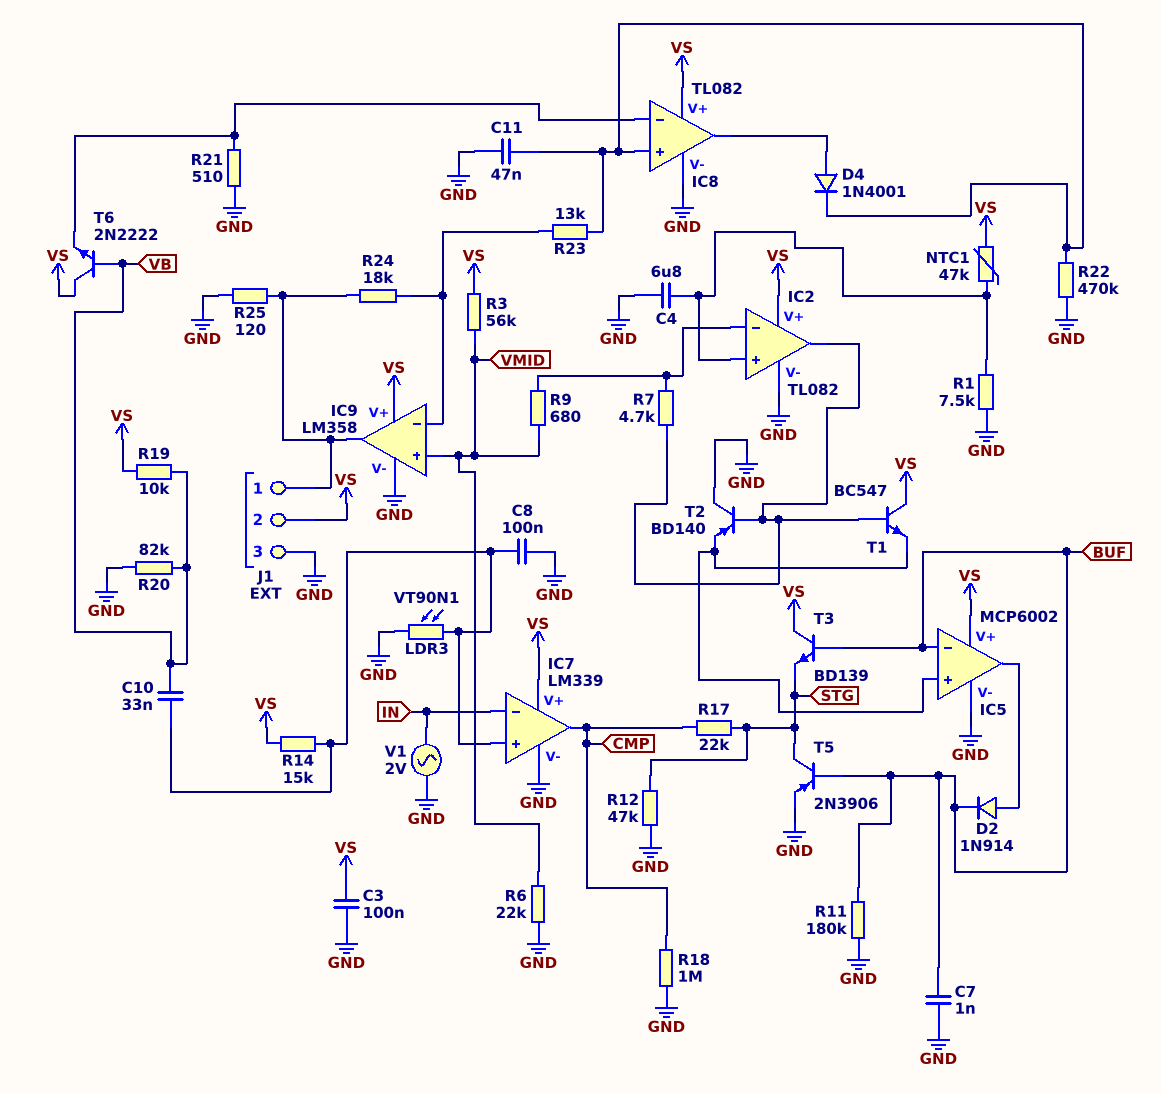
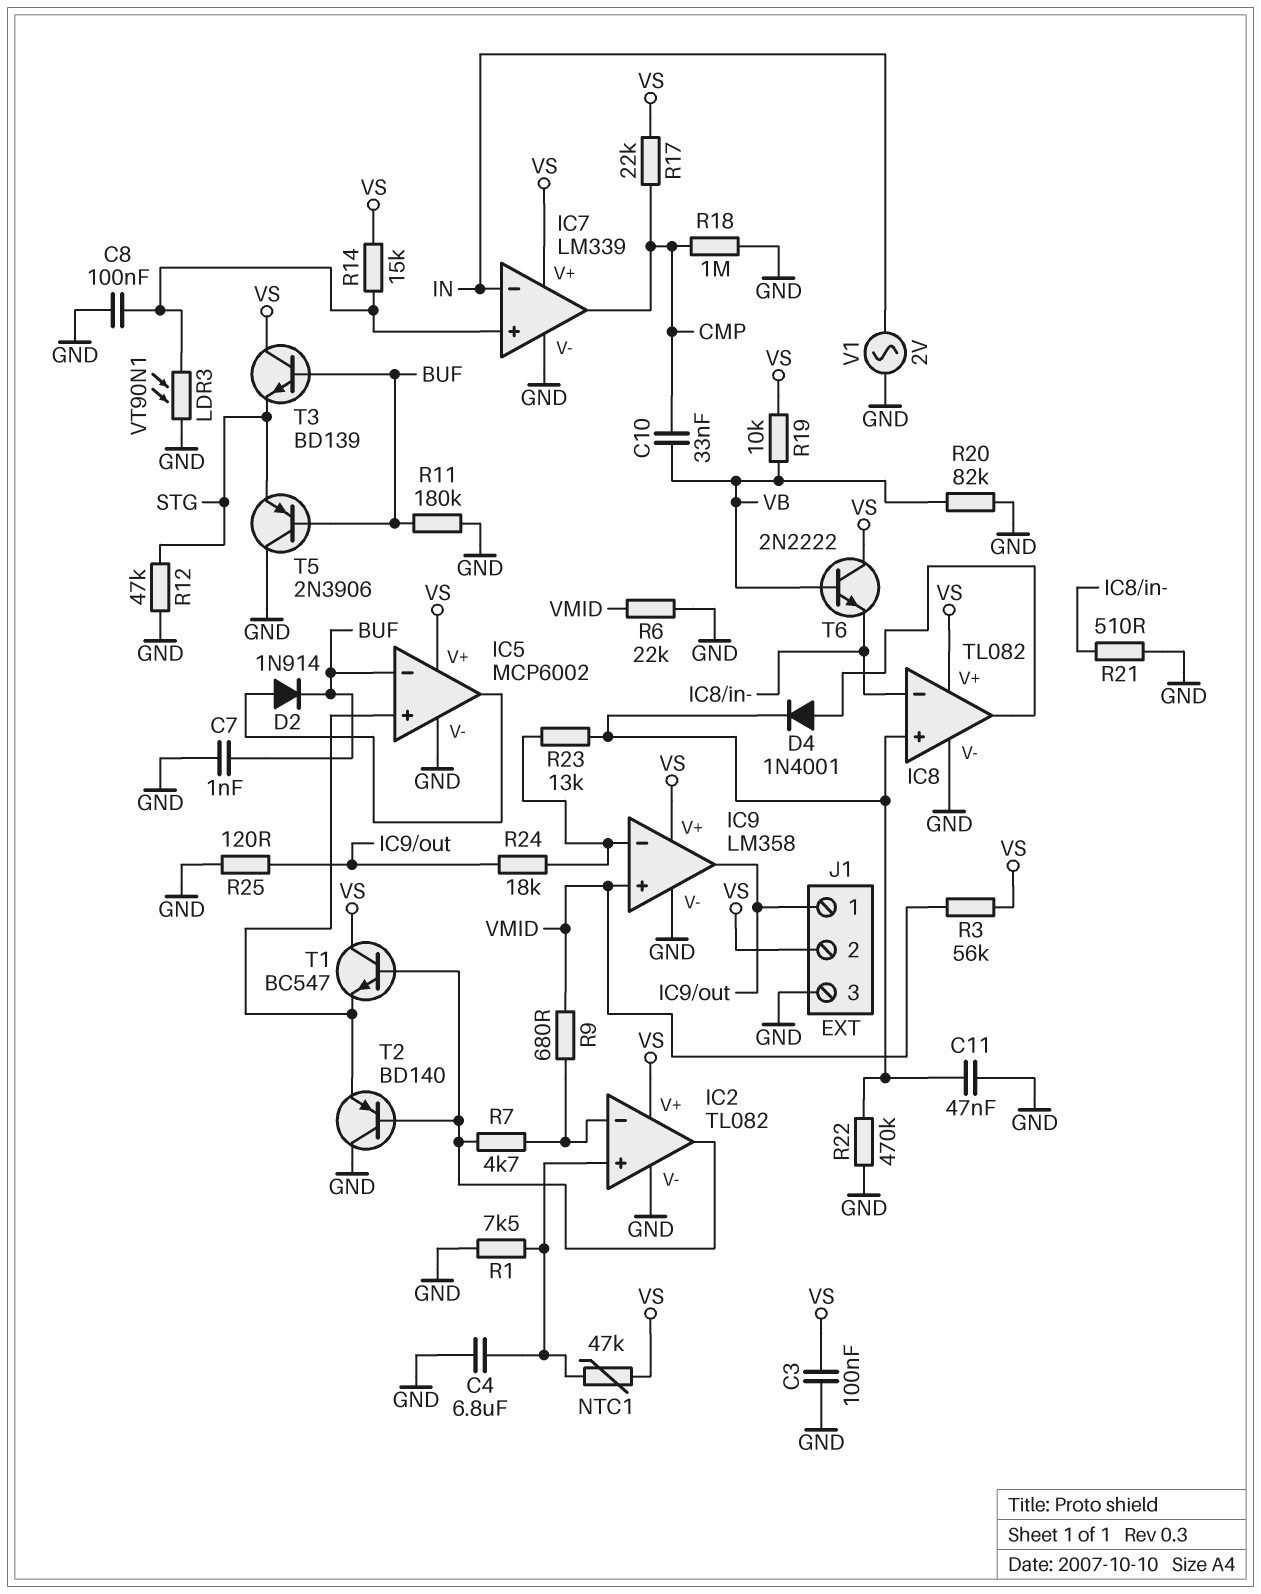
C10: 33nF (IC7/in+, VB) -> 33nF (CMP, VB)
R17: 22k (CMP, STG) -> 22k (CMP, VS)
T5: PNP 2N3906 (B BUF, C STG, E GND) -> PNP 2N3906 (B BUF, C GND, E STG)

